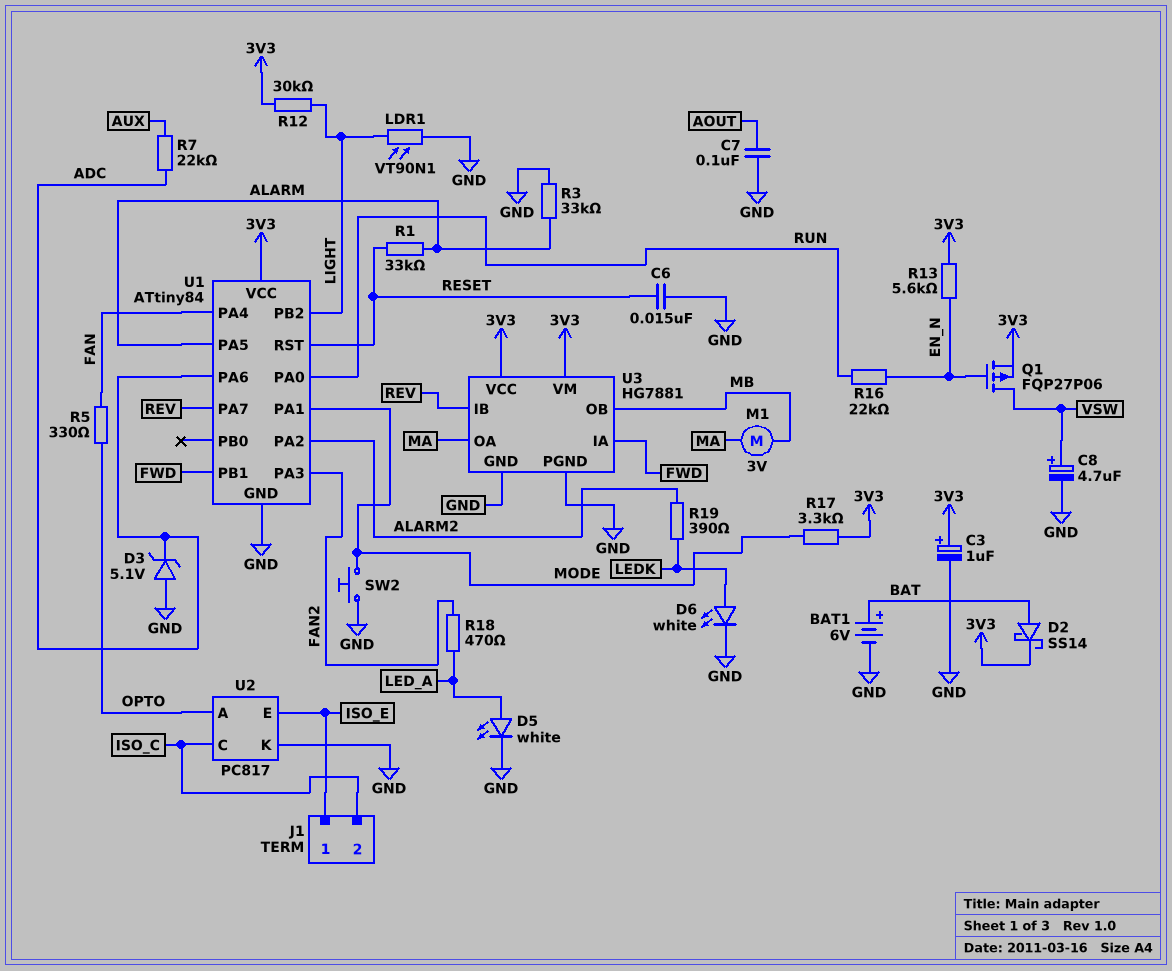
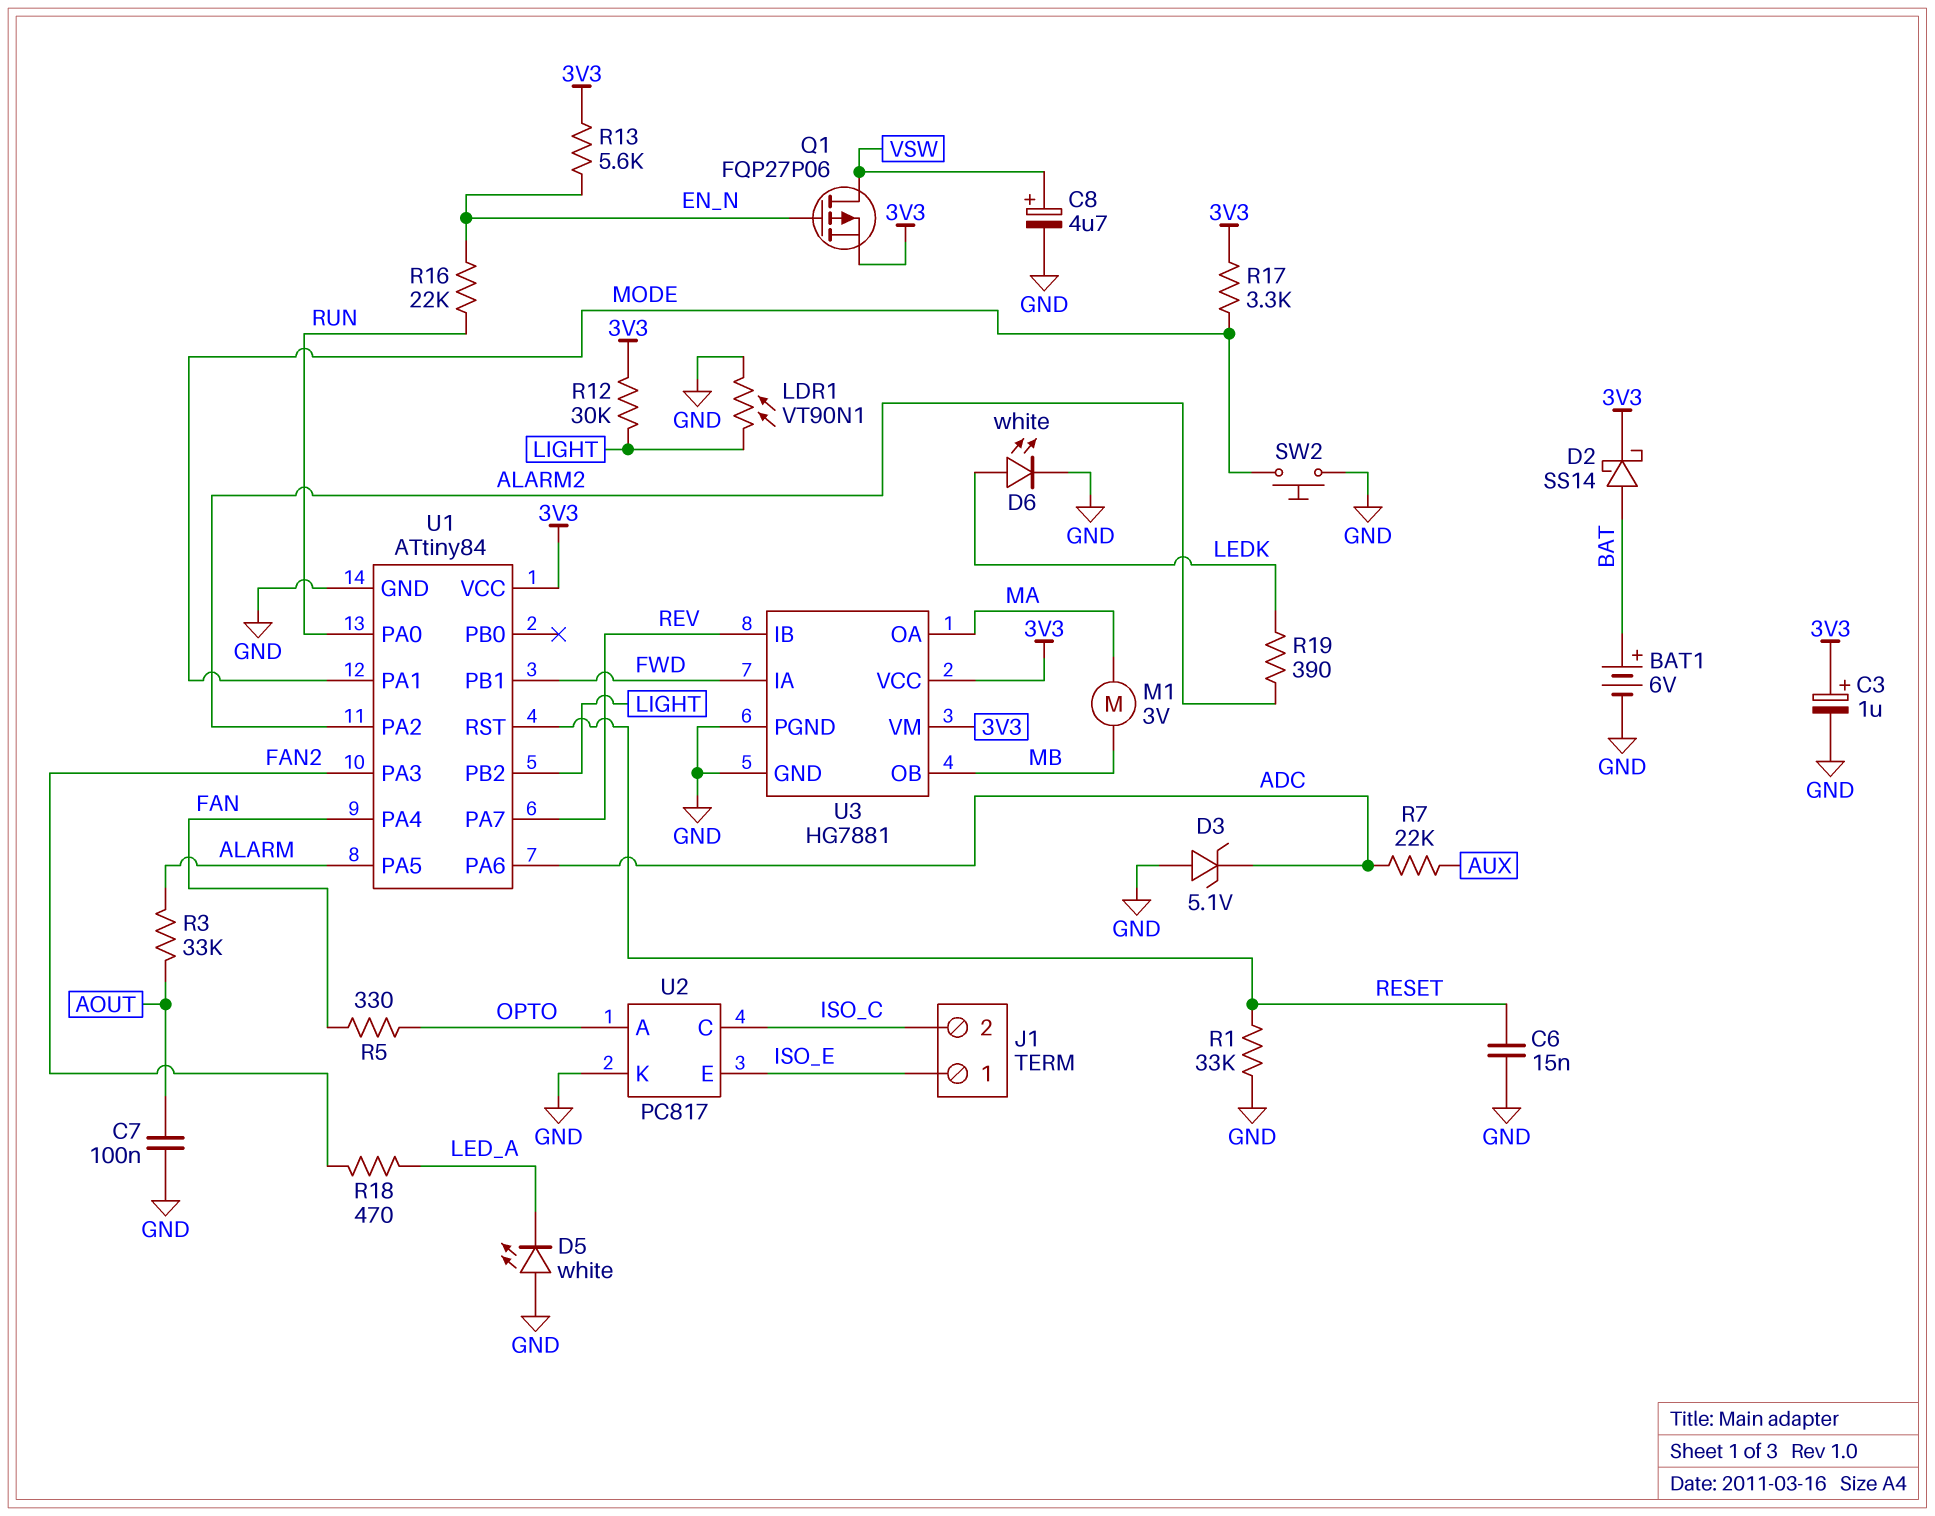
D5: LED white (A LED_A, K GND) -> LED white (A GND, K LED_A)
R1: 33k (ALARM, RESET) -> 33k (GND, RESET)
R3: 33k (ALARM, GND) -> 33k (ALARM, AOUT)

